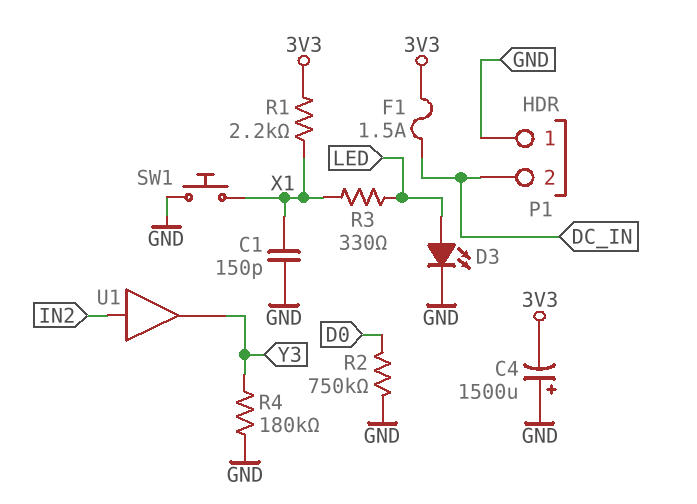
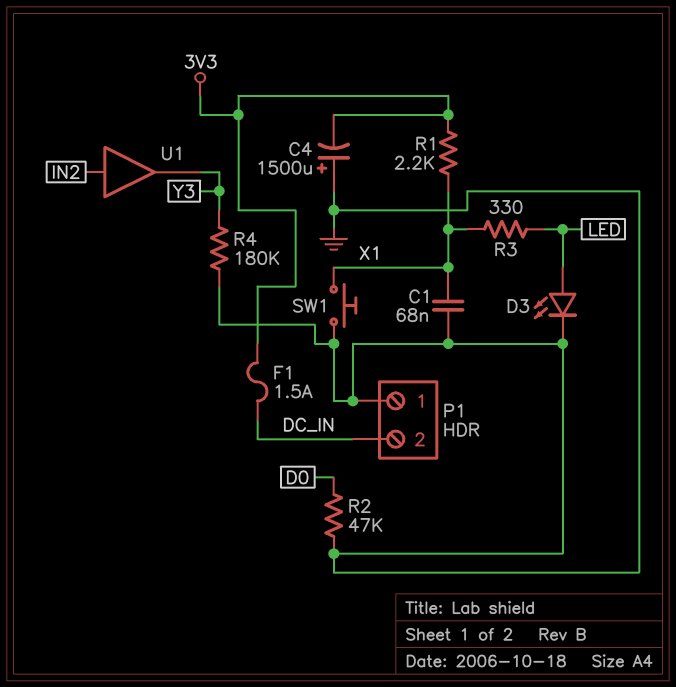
C1: 150pF (GND, X1) -> 68nF (GND, X1)
R2: 750k (D0, GND) -> 47k (D0, GND)

